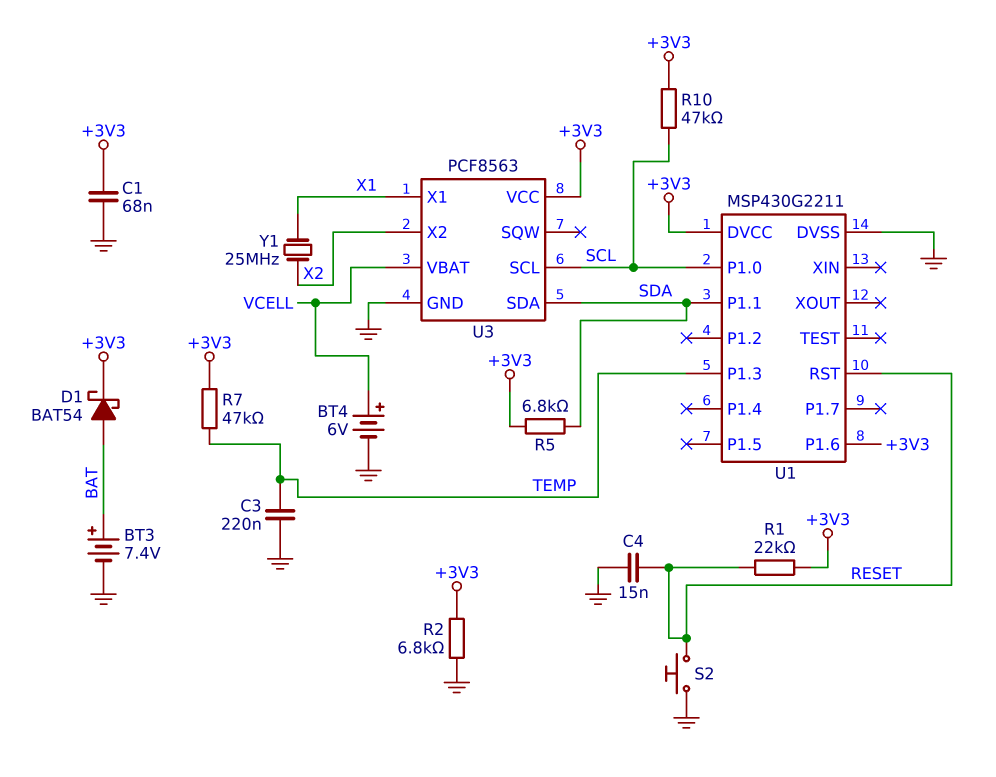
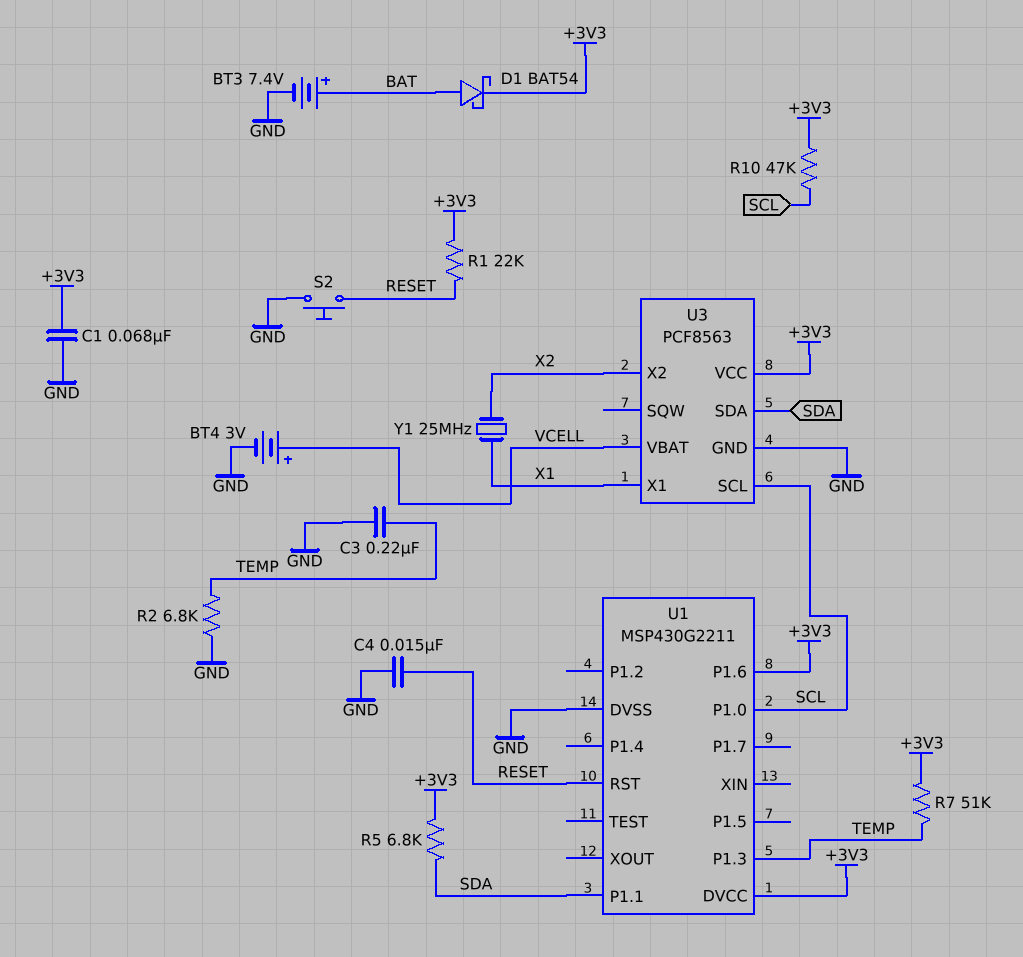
BT4: 6V (plus VCELL, minus GND) -> 3V (plus VCELL, minus GND)
R2: 6.8k (+3V3, GND) -> 6.8k (GND, TEMP)
R7: 47k (+3V3, TEMP) -> 51k (+3V3, TEMP)

